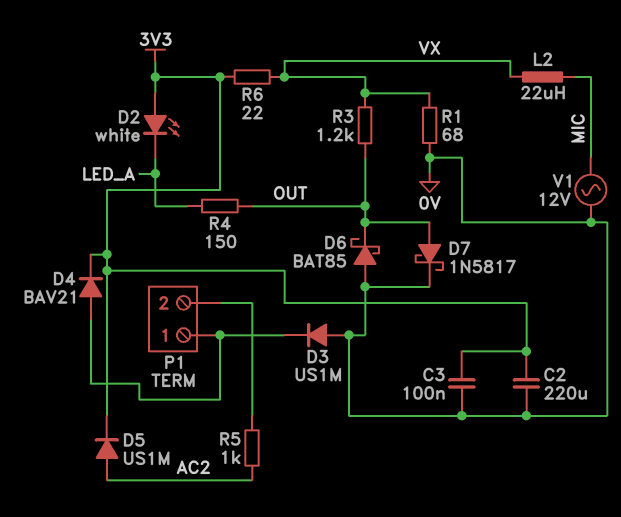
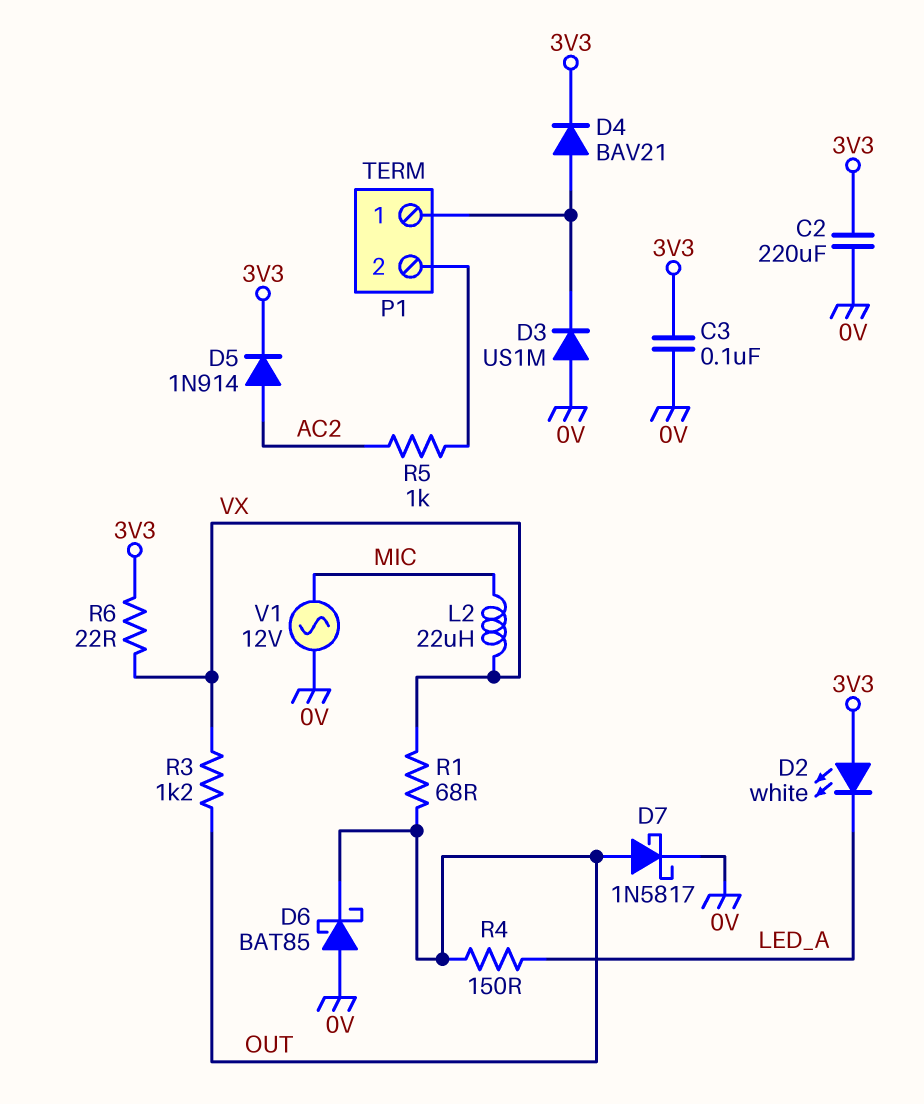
D5: diode US1M (A AC2, K 3V3) -> diode 1N914 (A AC2, K 3V3)
R1: 68 (0V, VX) -> 68 (OUT, VX)

